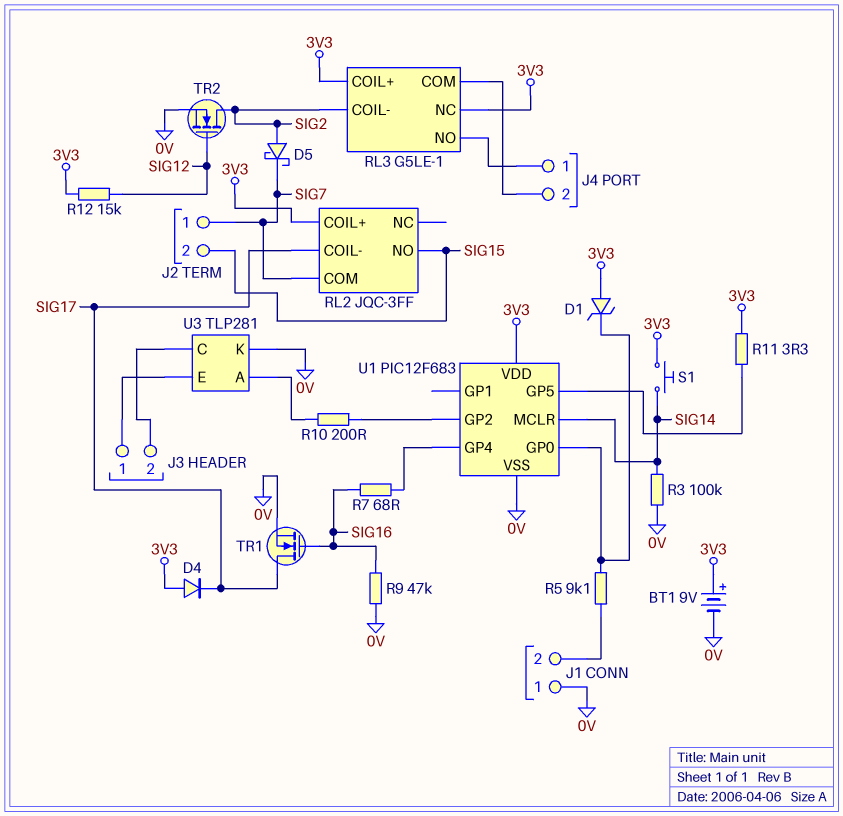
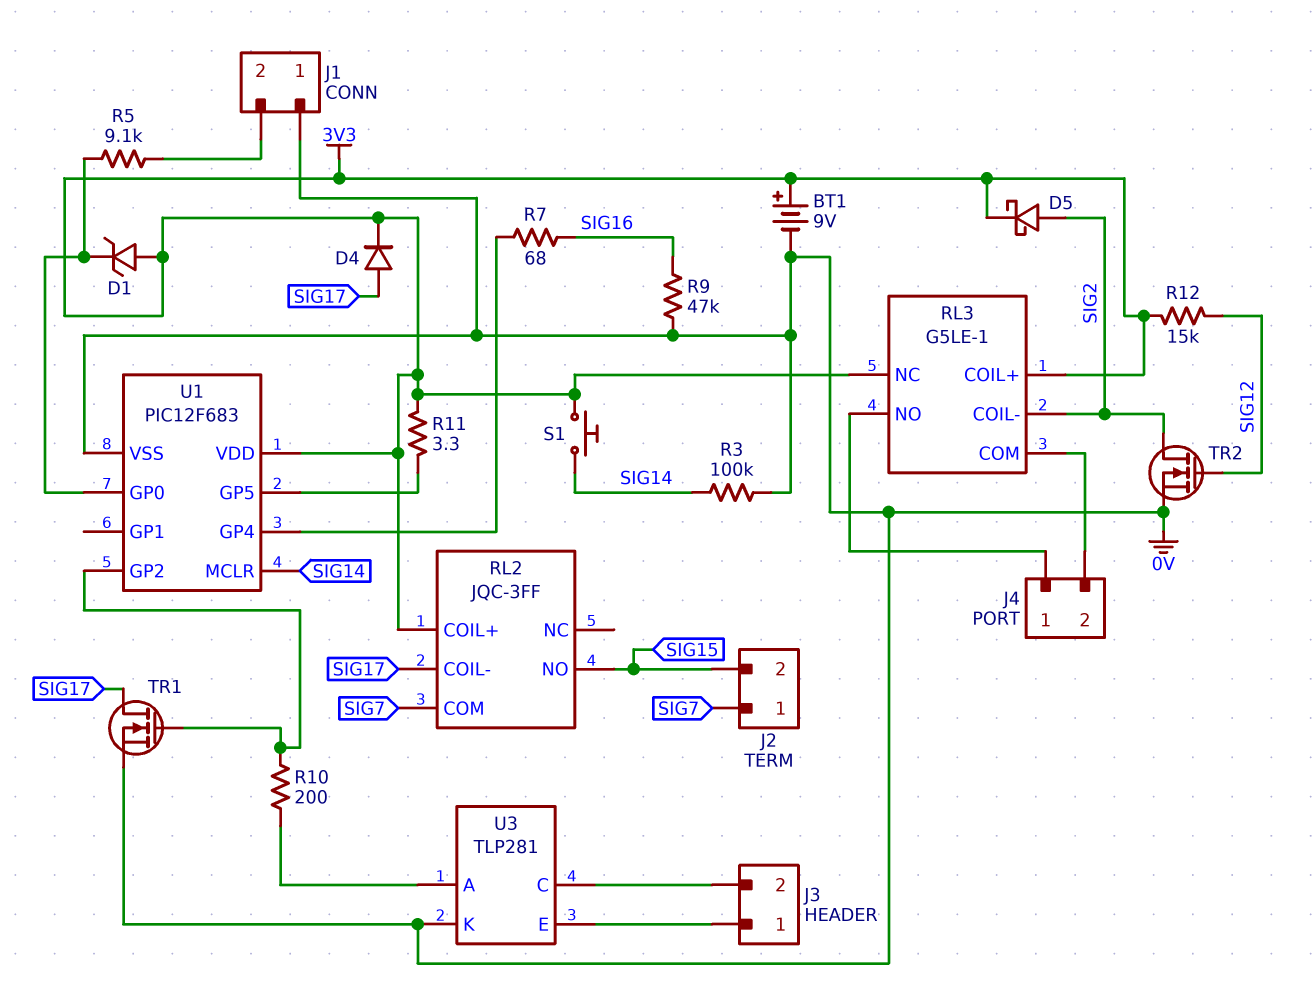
D4: diode (A 3V3, K SIG17) -> diode (A SIG17, K 3V3)
D5: schottky (A SIG2, K SIG7) -> schottky (A SIG2, K 3V3)
TR1: NMOS (G SIG16, D SIG17, S 0V) -> NMOS (G U1/GP2, D SIG17, S 0V)

